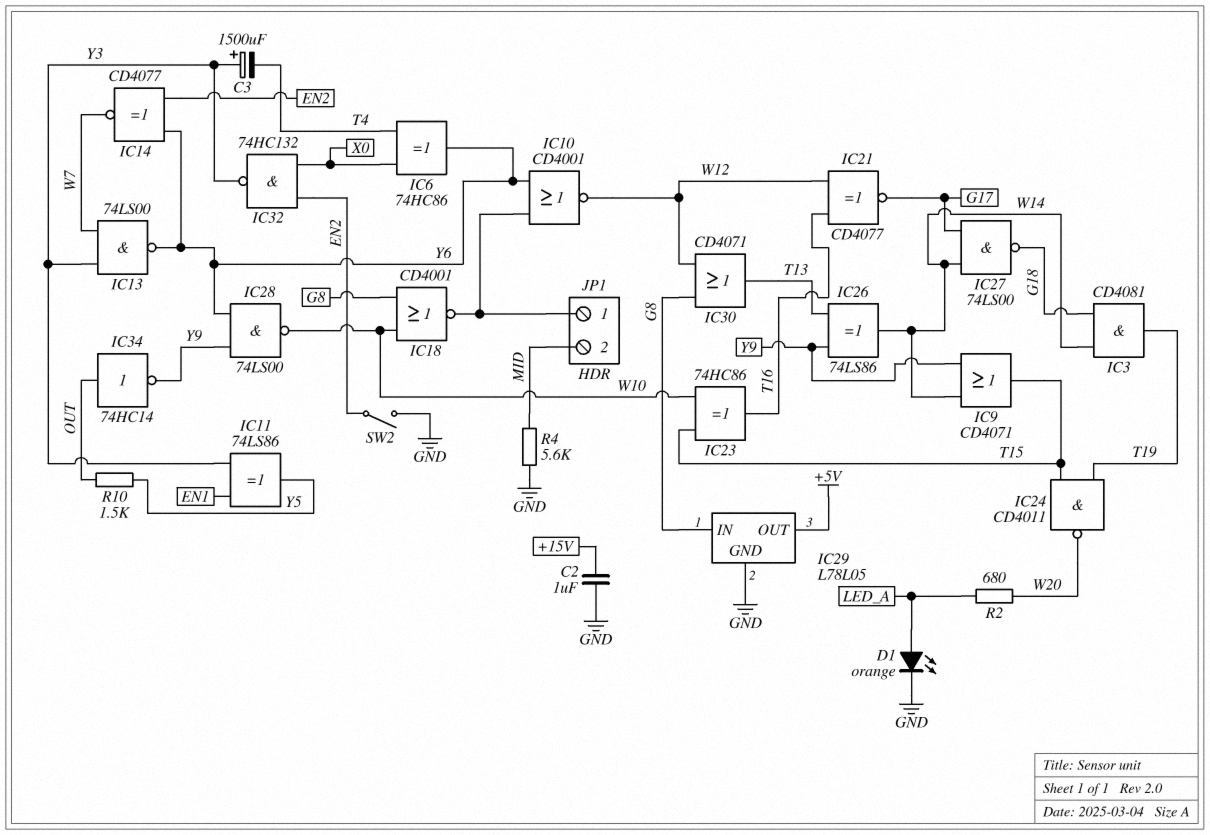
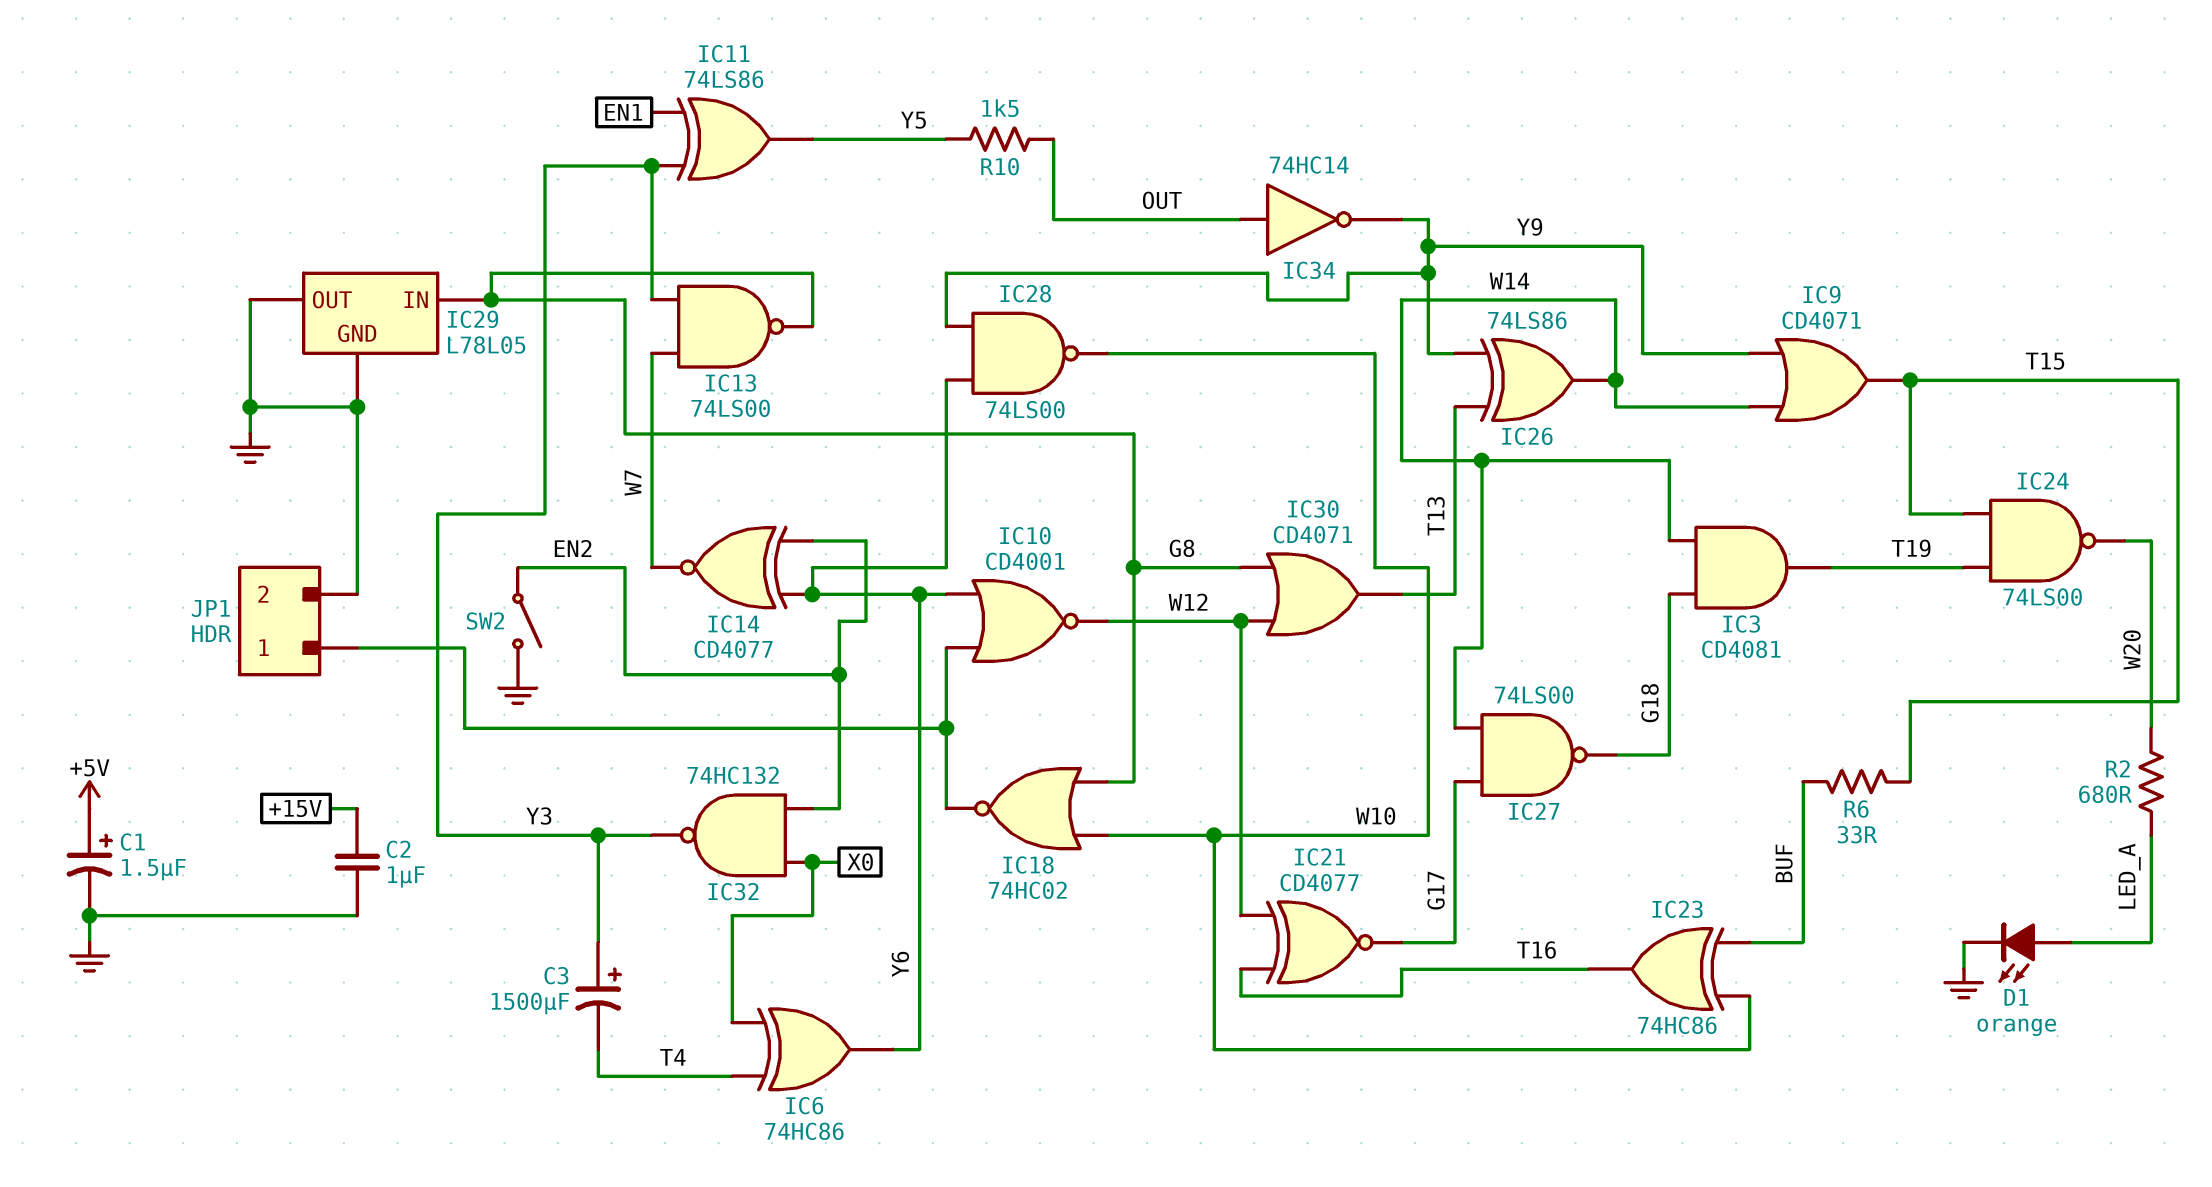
C1: none -> 1.5uF (plus +5V, minus GND)
IC13: NAND 74LS00 (in W7, in Y3, out Y6) -> NAND 74LS00 (in W7, in Y3, out G8)
IC18: NOR CD4001 (in G8, in W10, out JP1/1) -> NOR 74HC02 (in G8, in W10, out JP1/1)
IC23: XOR 74HC86 (in T15, in W10, out T16) -> XOR 74HC86 (in BUF, in W10, out T16)
IC24: NAND CD4011 (in T15, in T19, out W20) -> NAND 74LS00 (in T15, in T19, out W20)
IC29 pin OUT: +5V -> GND
JP1 pin 2: MID -> GND
R4: 5.6k (GND, MID) -> none
R6: none -> 33 (BUF, T15)

